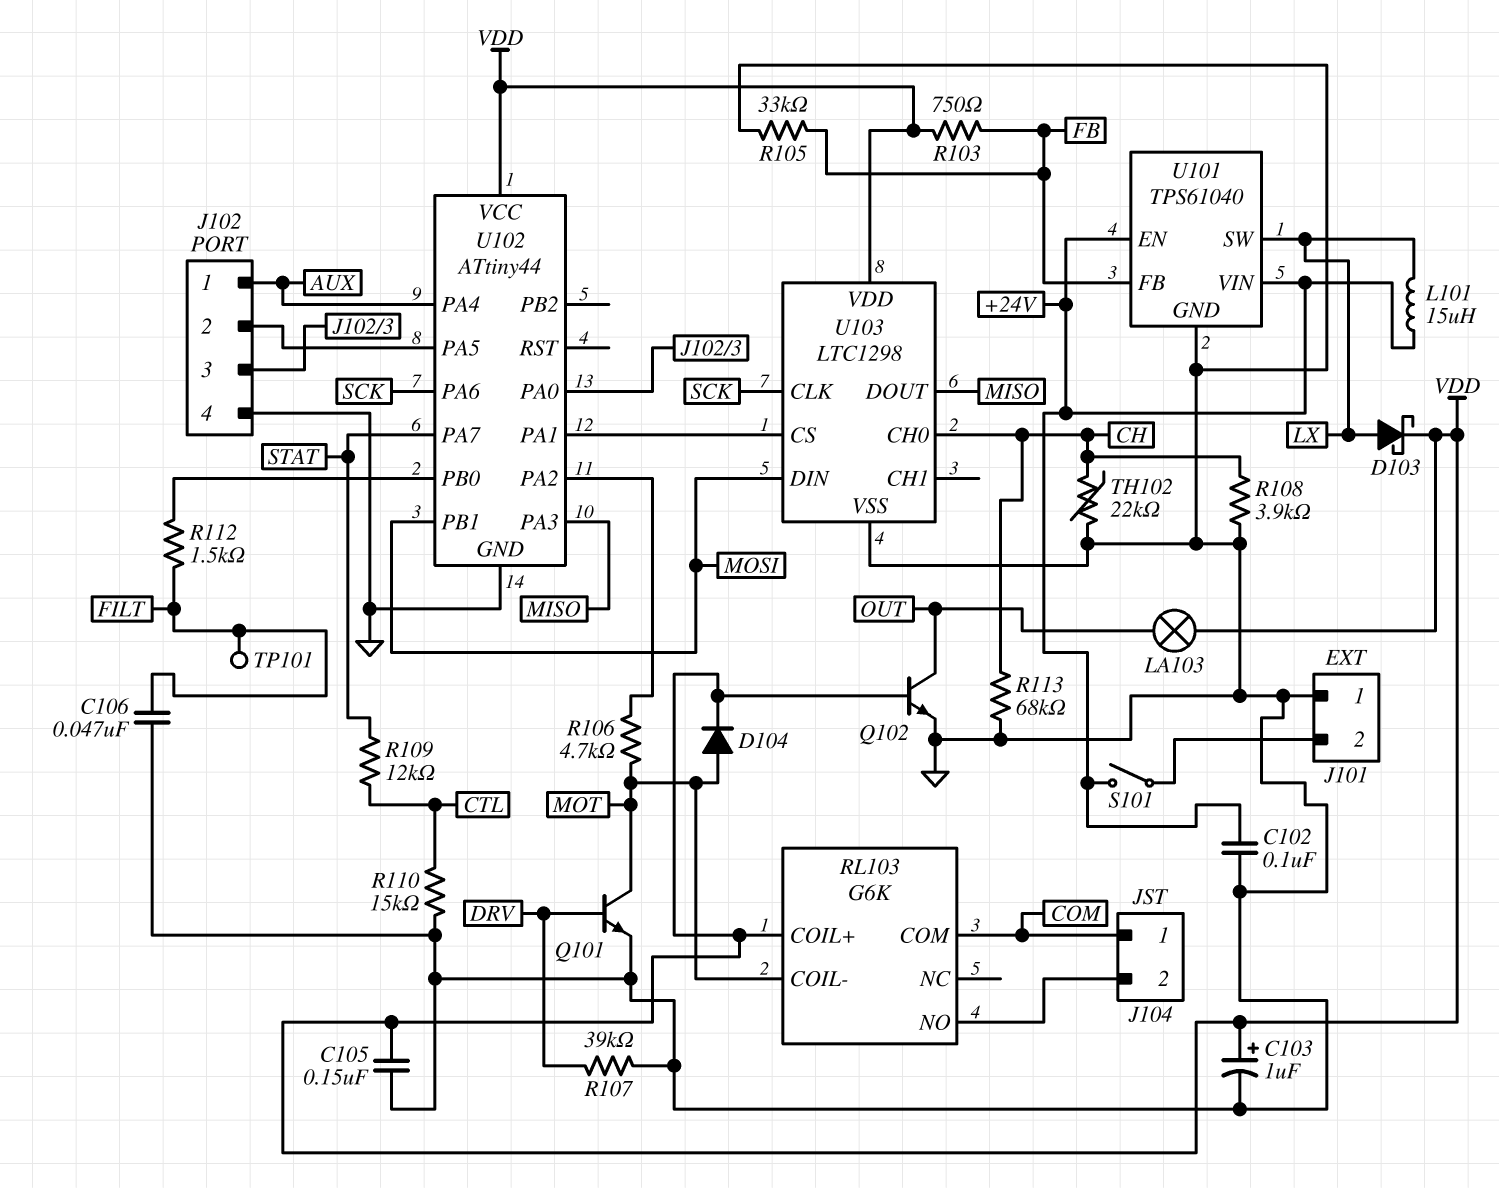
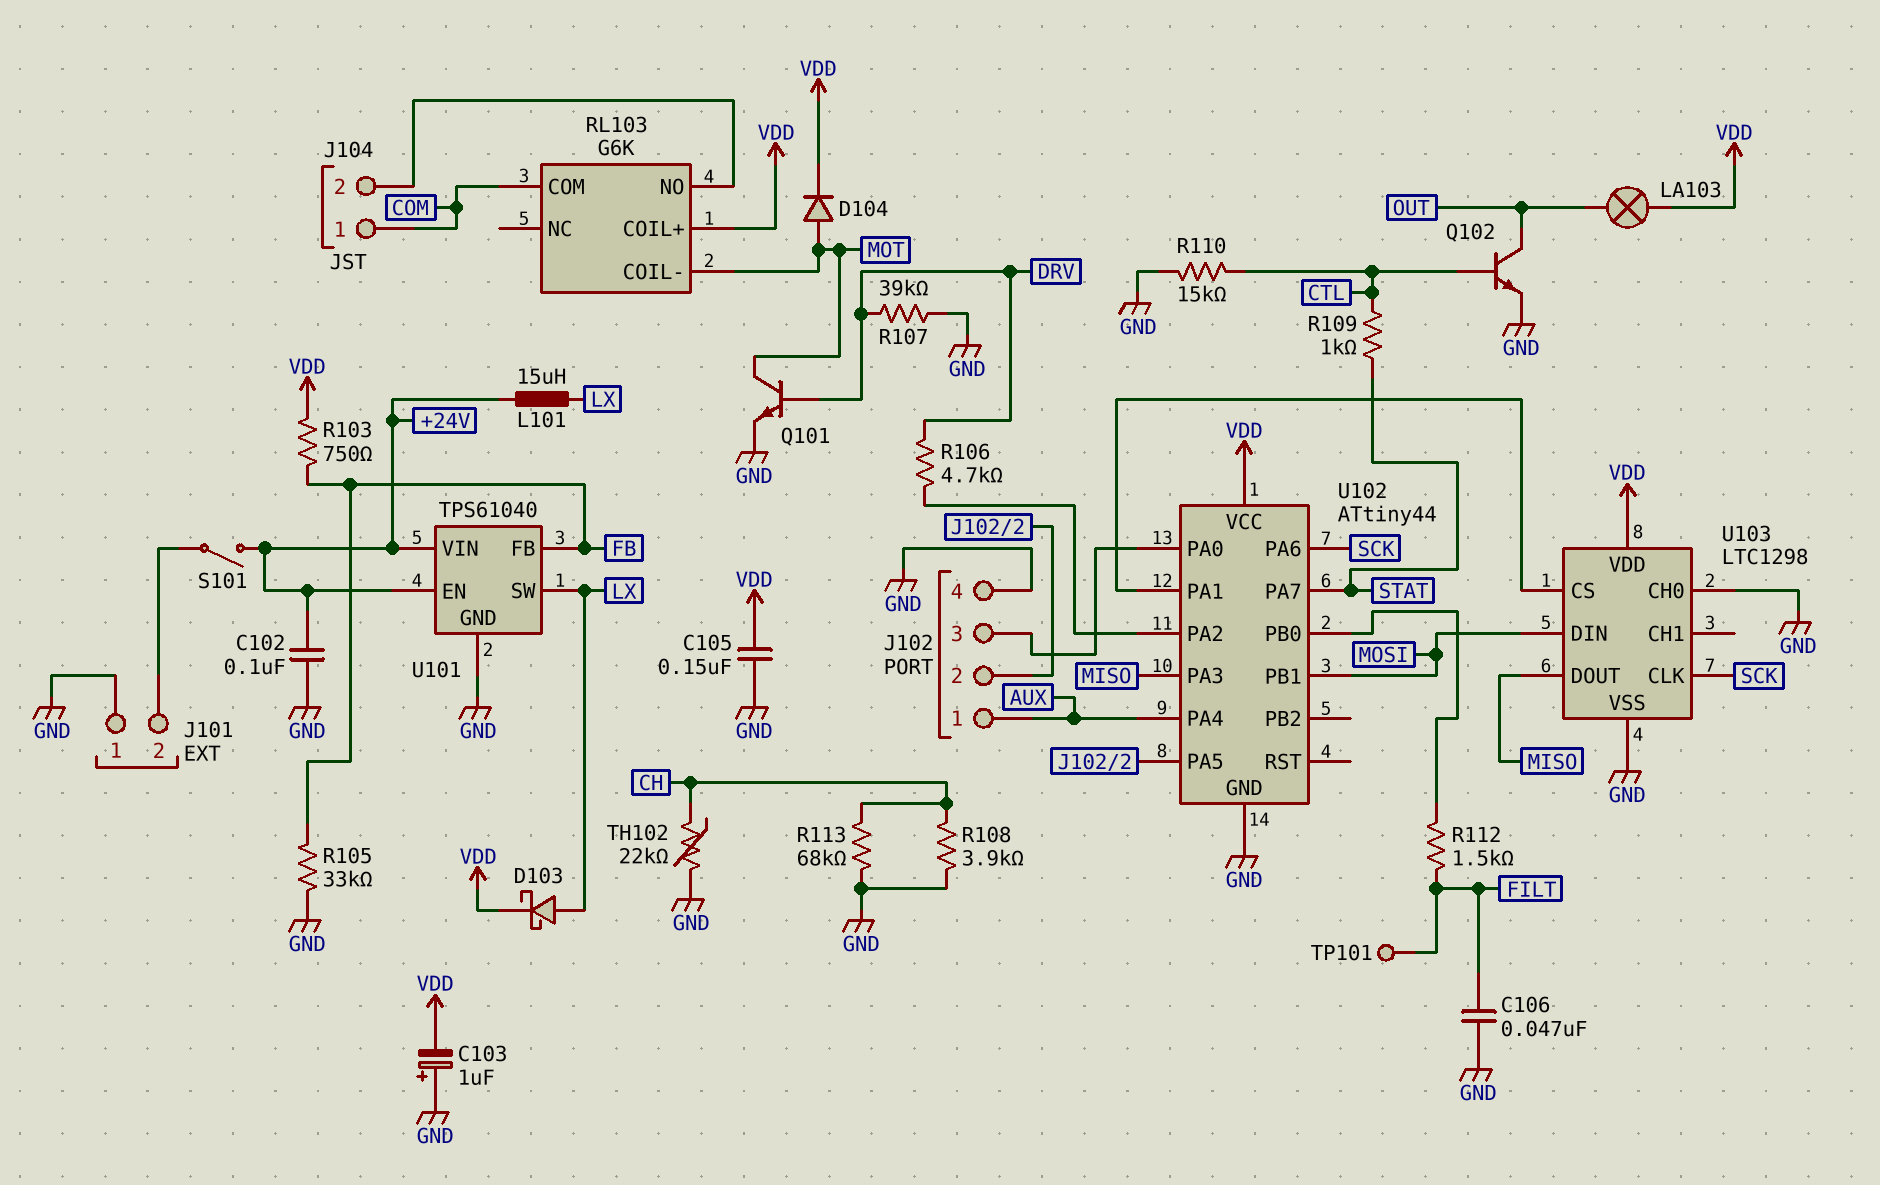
C103: 1uF (plus VDD, minus GND) -> 1uF (plus GND, minus VDD)
Q102: NPN (B VDD, C OUT, E GND) -> NPN (B CTL, C OUT, E GND)
R106: 4.7k (MOT, U102/PA2) -> 4.7k (DRV, U102/PA2)
R109: 12k (CTL, STAT) -> 1k (CTL, STAT)
U103 pin CH0: CH -> GND

